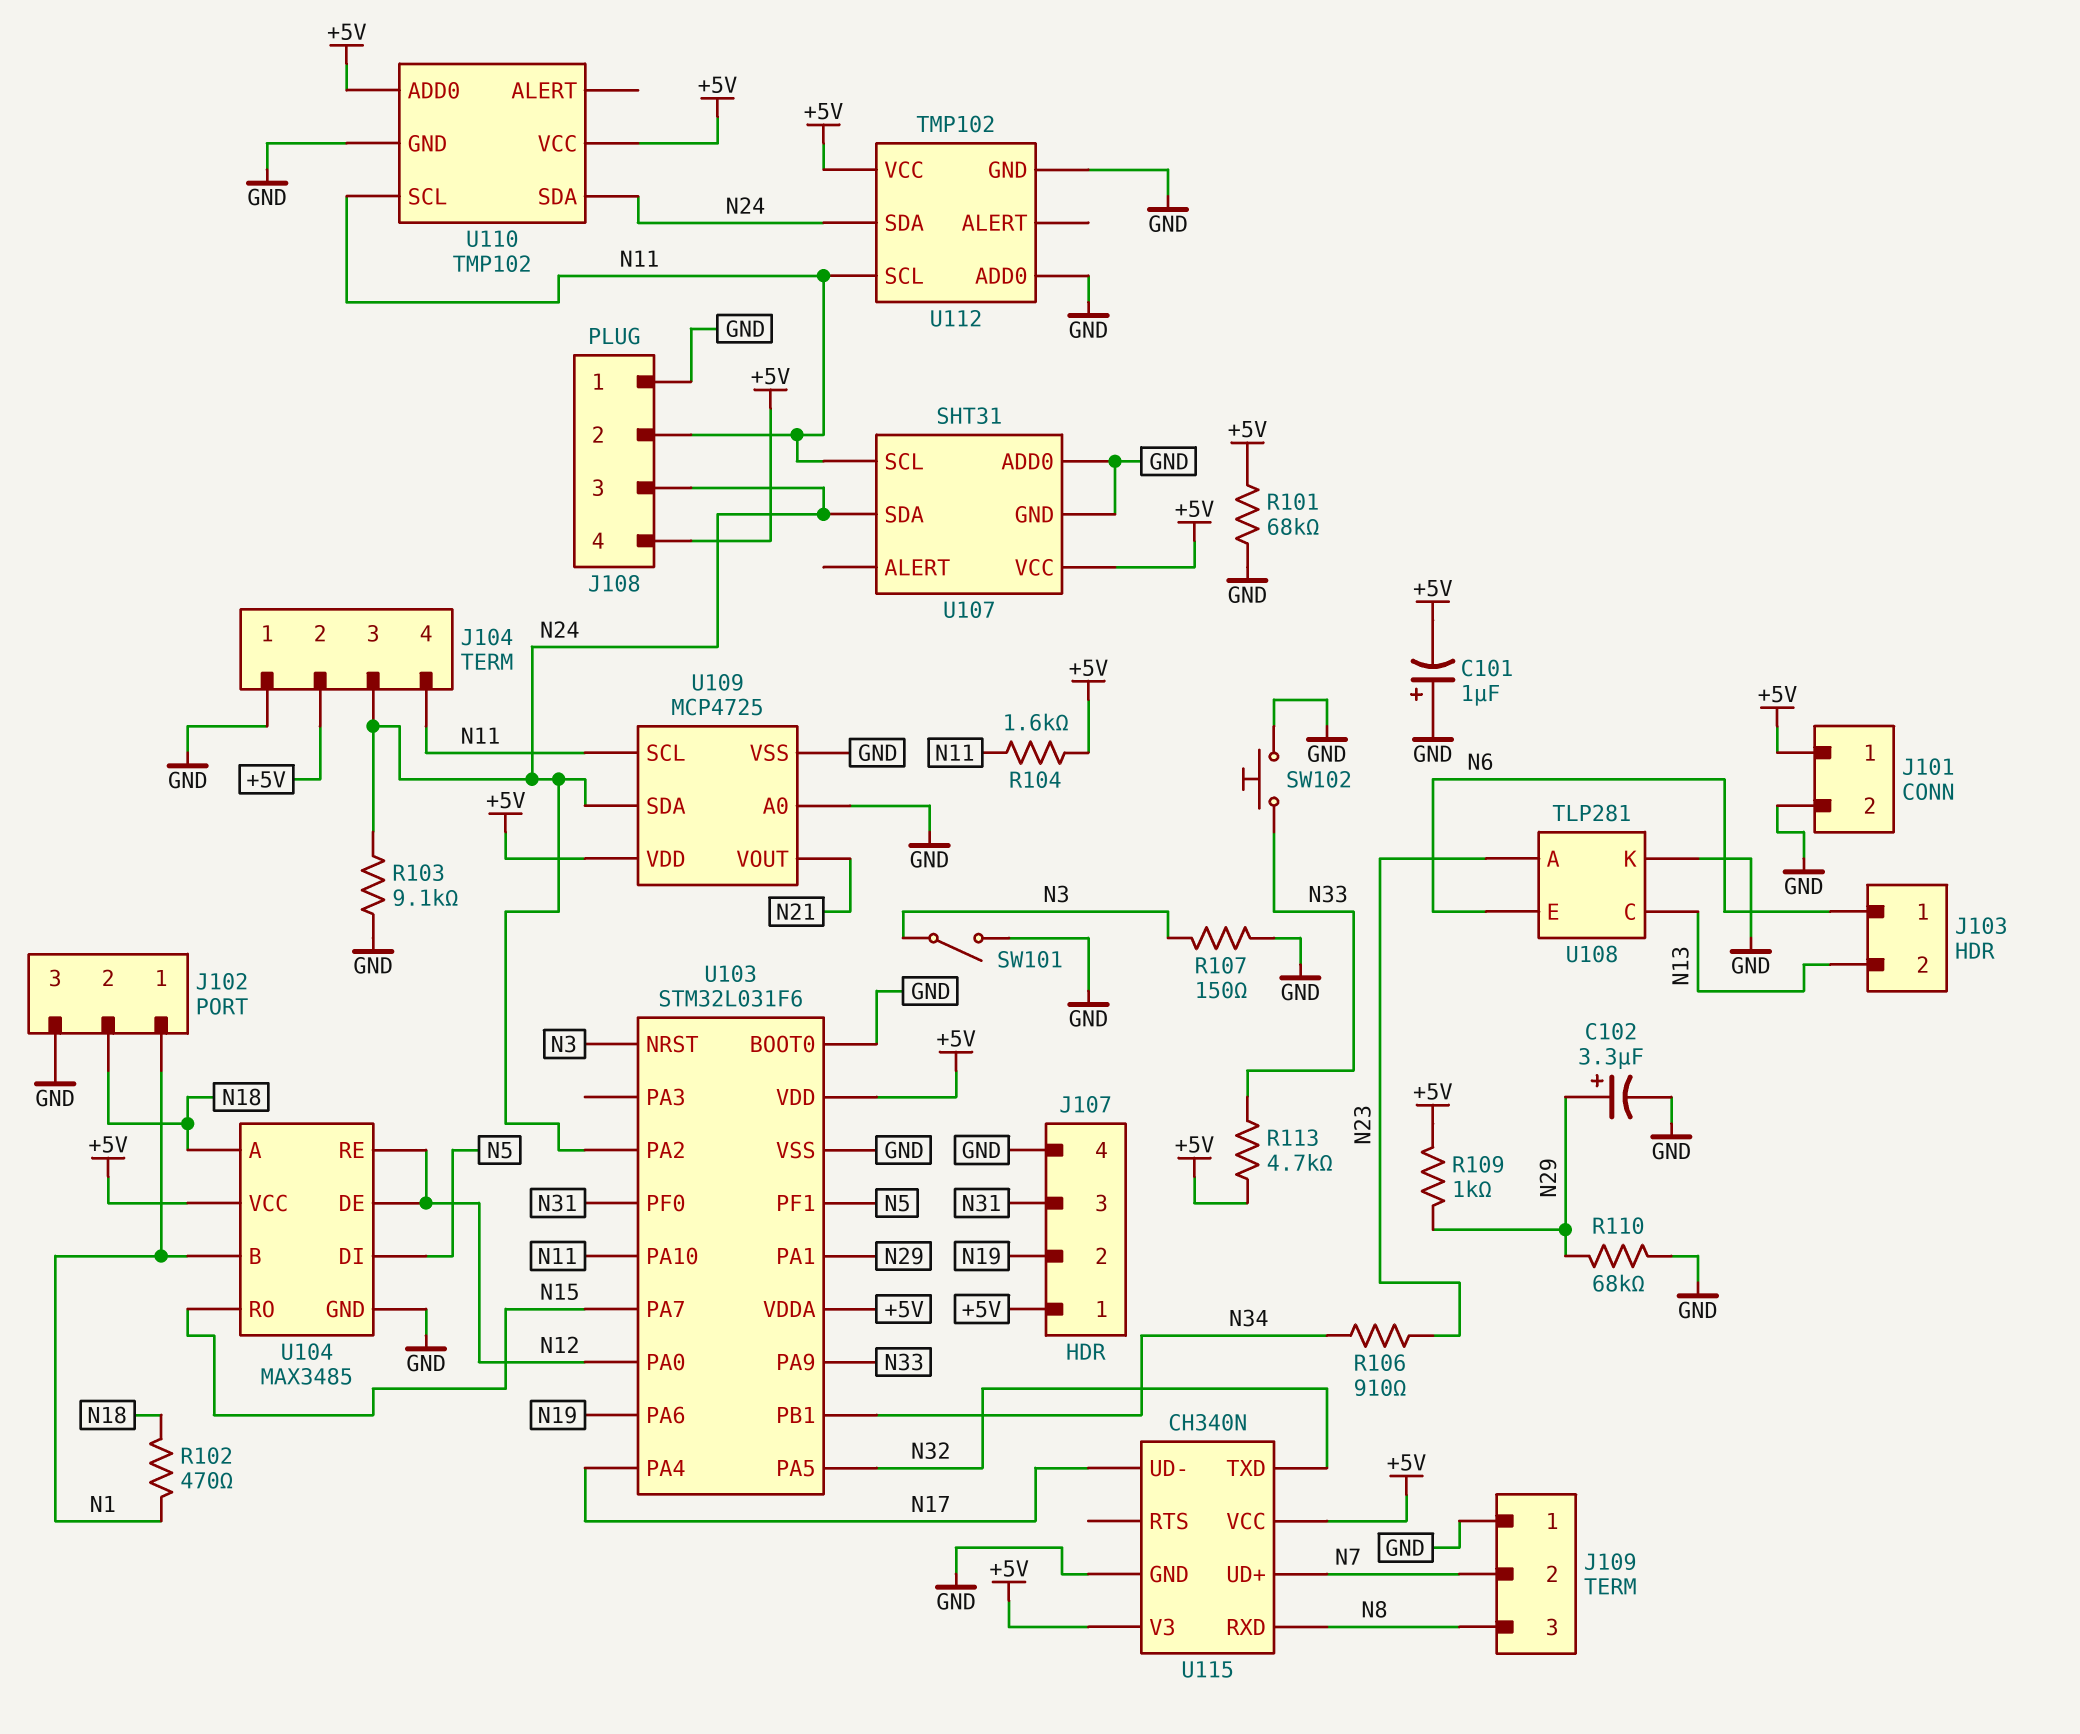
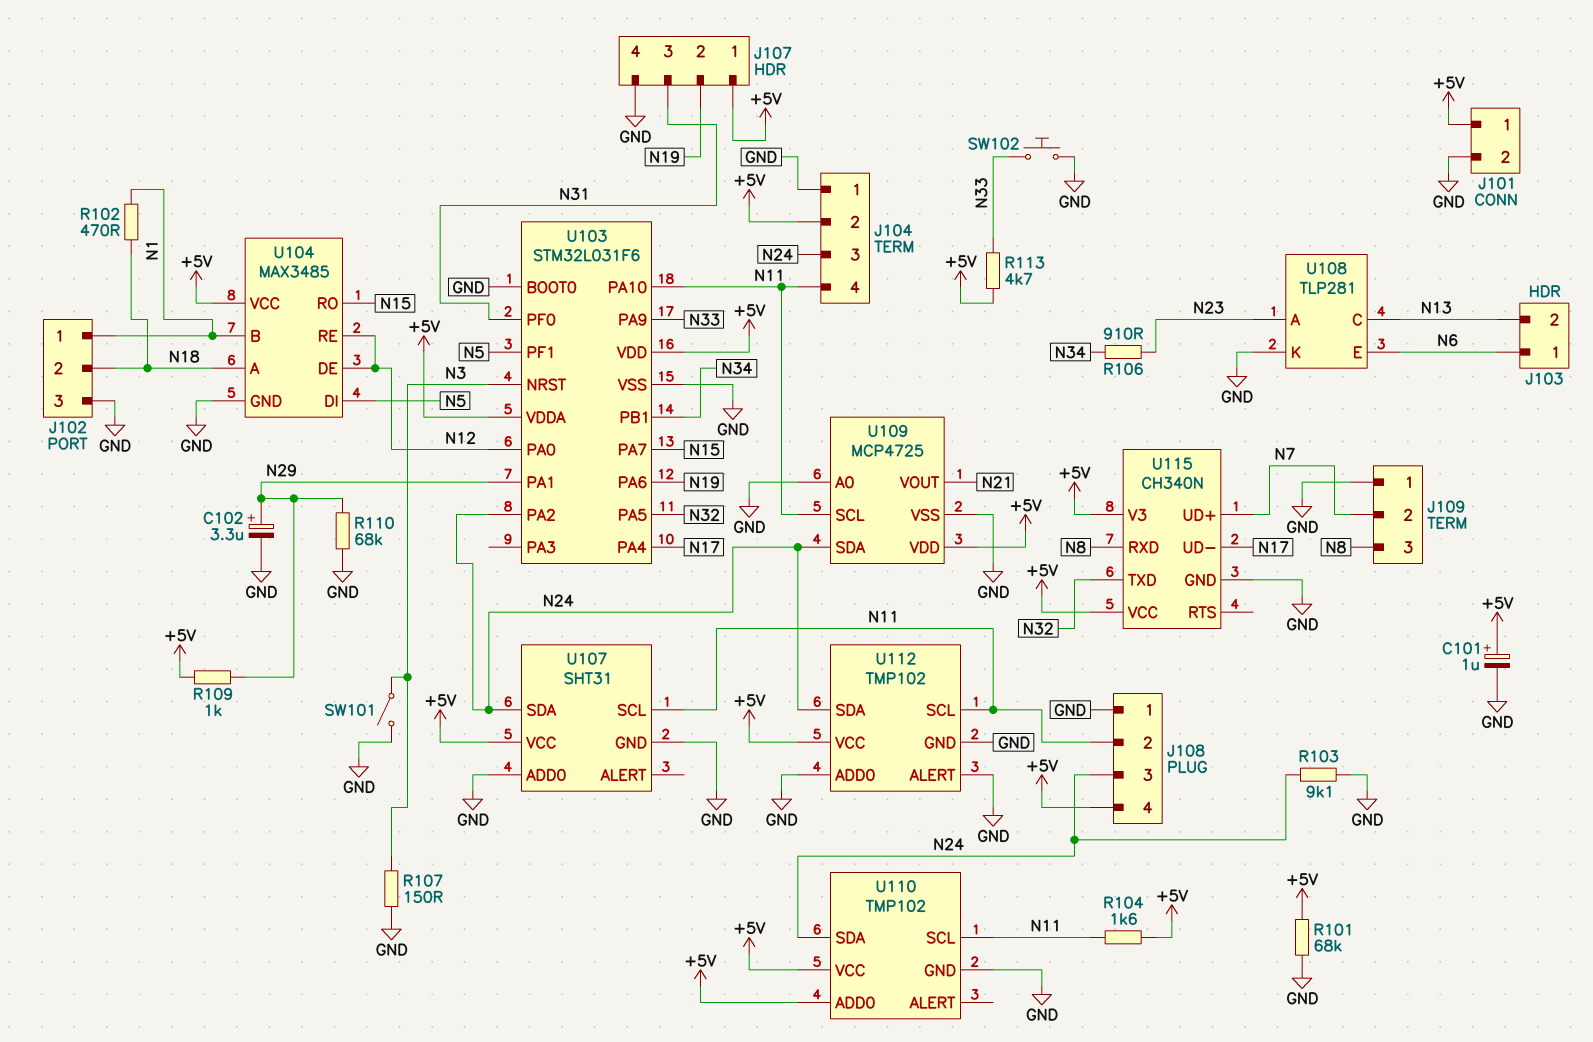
C101: 1uF (plus GND, minus +5V) -> 1uF (plus +5V, minus GND)
U112 pin ALERT: none -> GND

